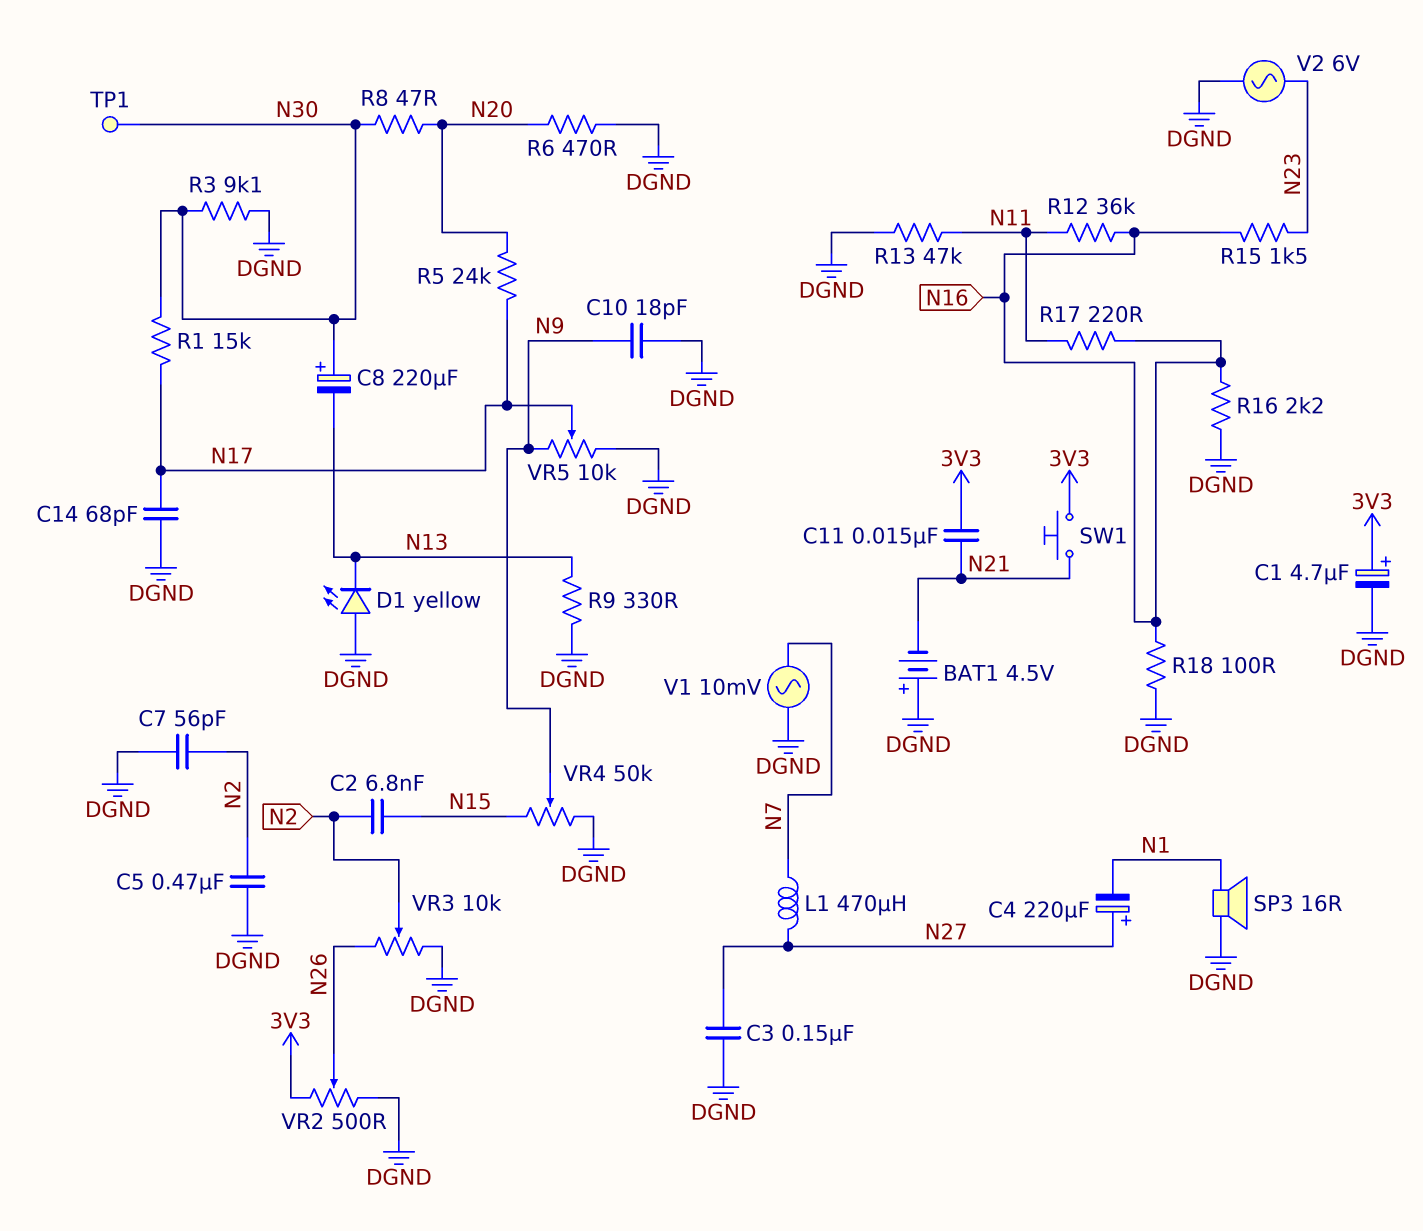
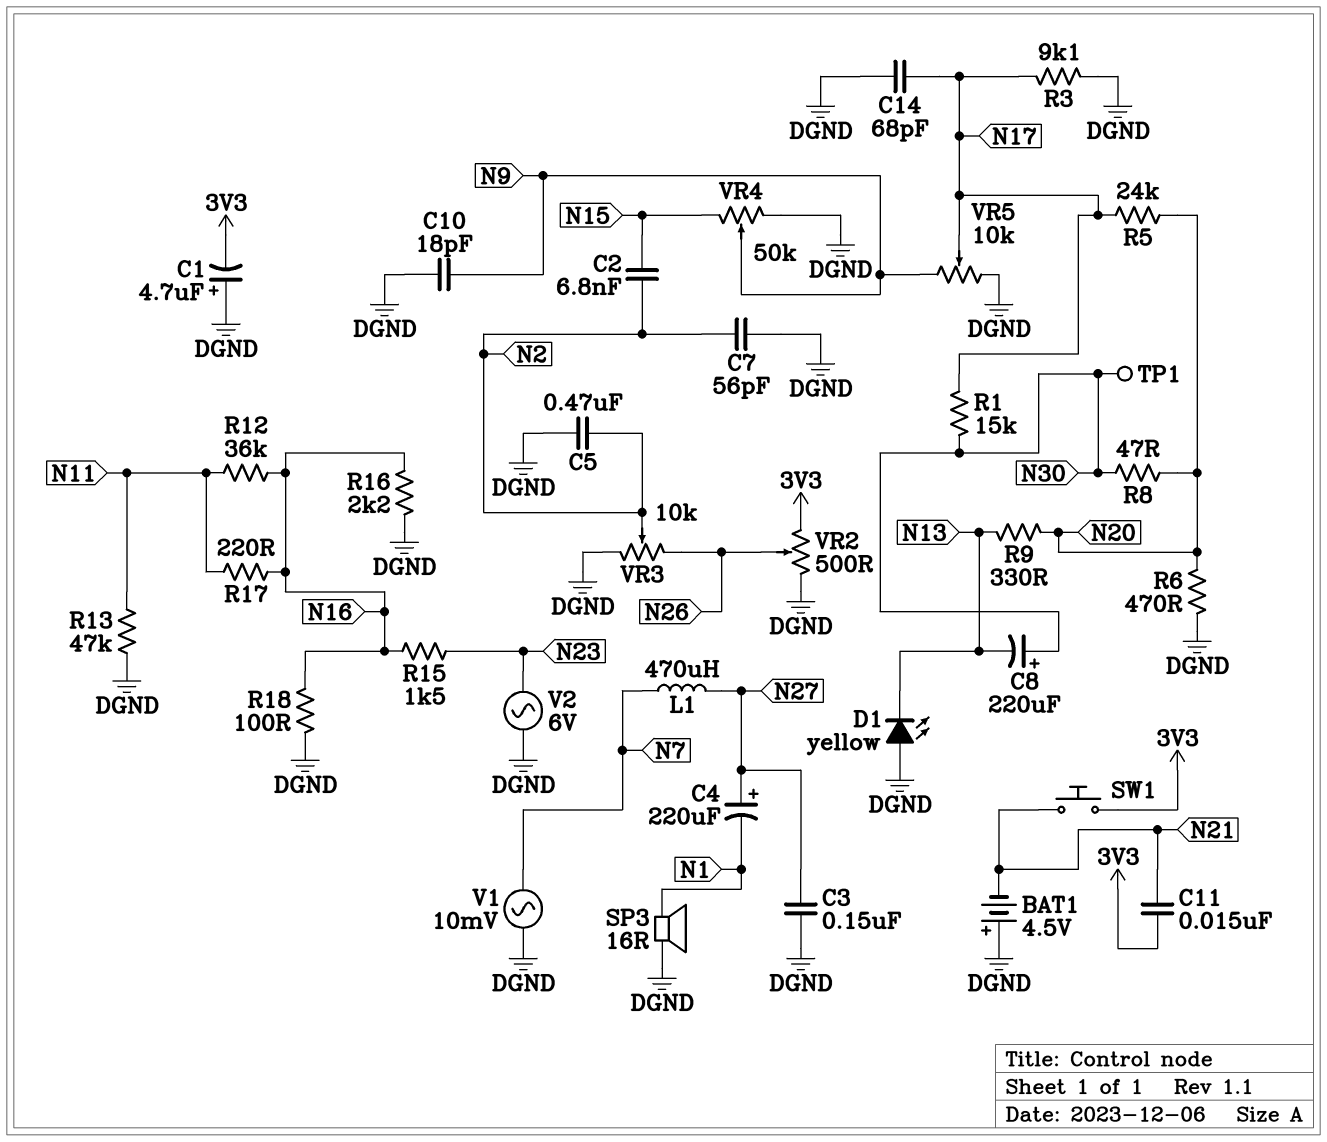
C1: 4.7uF (plus 3V3, minus DGND) -> 4.7uF (plus DGND, minus 3V3)
R3: 9.1k (DGND, N30) -> 9.1k (DGND, N17)
R9: 330 (DGND, N13) -> 330 (N13, N20)

